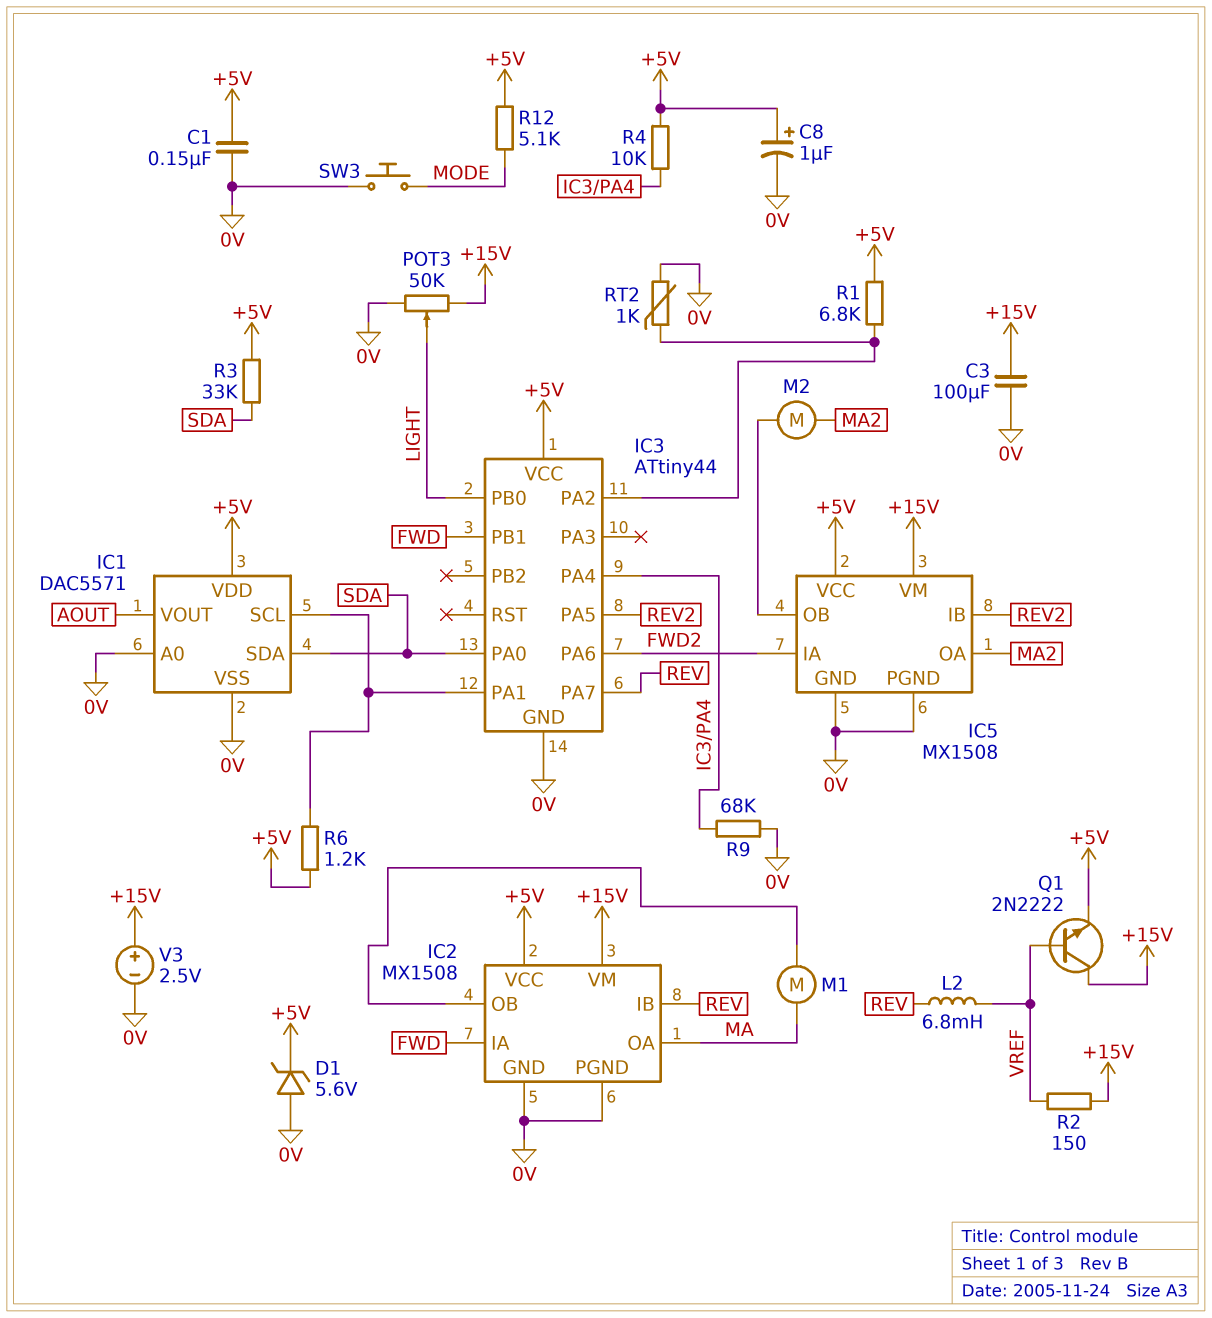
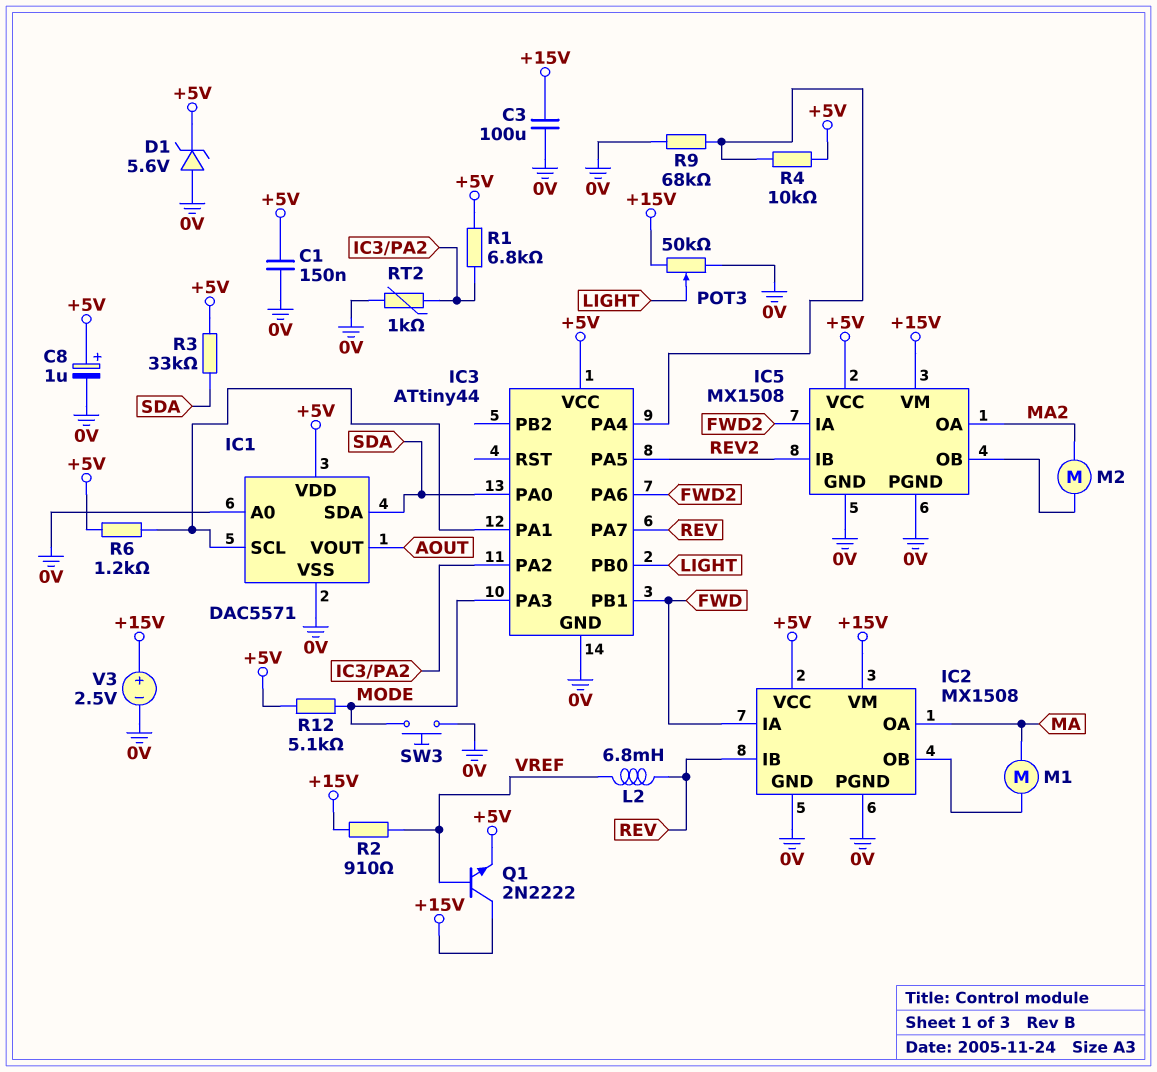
IC3 pin PA3: none -> MODE
R2: 150 (+15V, VREF) -> 910 (+15V, VREF)

